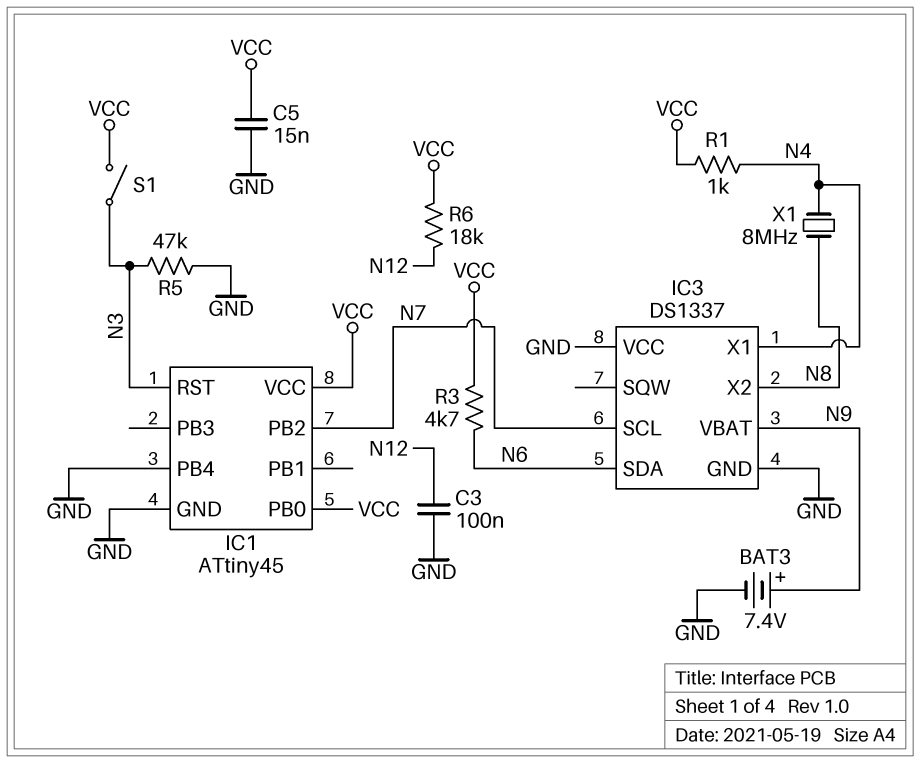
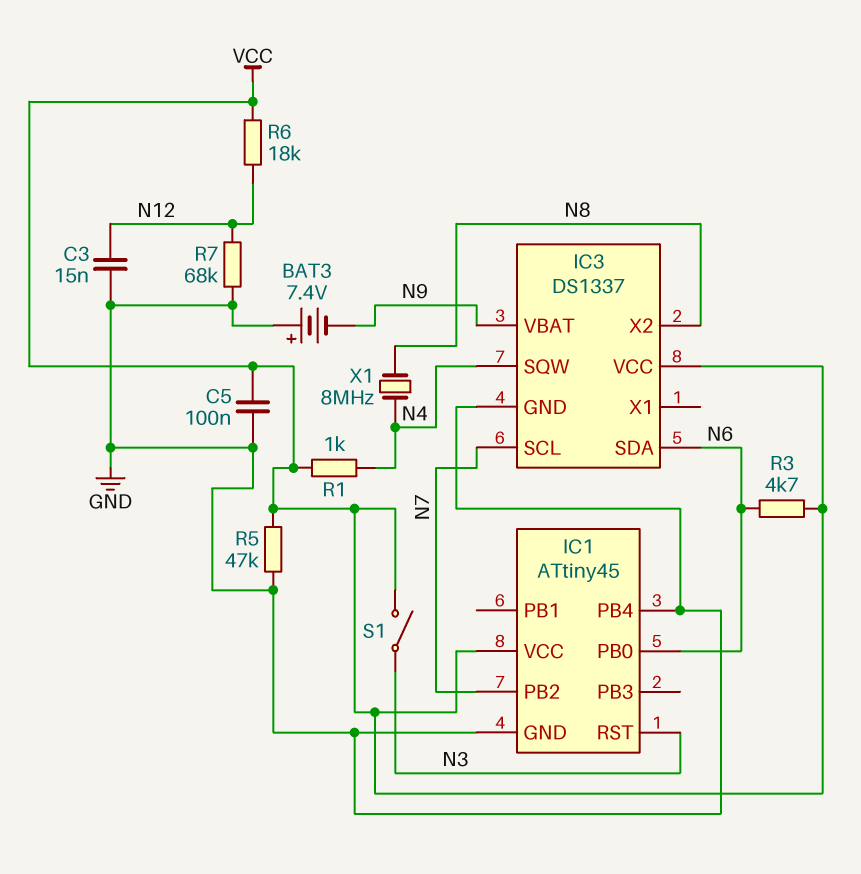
BAT3: 7.4V (plus N9, minus GND) -> 7.4V (plus GND, minus N9)
C3: 100nF (GND, N12) -> 15nF (GND, N12)
C5: 15nF (GND, VCC) -> 100nF (GND, VCC)
IC1 pin PB0: VCC -> N6
IC3 pin SQW: none -> N4
IC3 pin VCC: GND -> VCC
IC3 pin X1: N4 -> none
R5: 47k (GND, N3) -> 47k (GND, VCC)
R7: none -> 68k (GND, N12)

